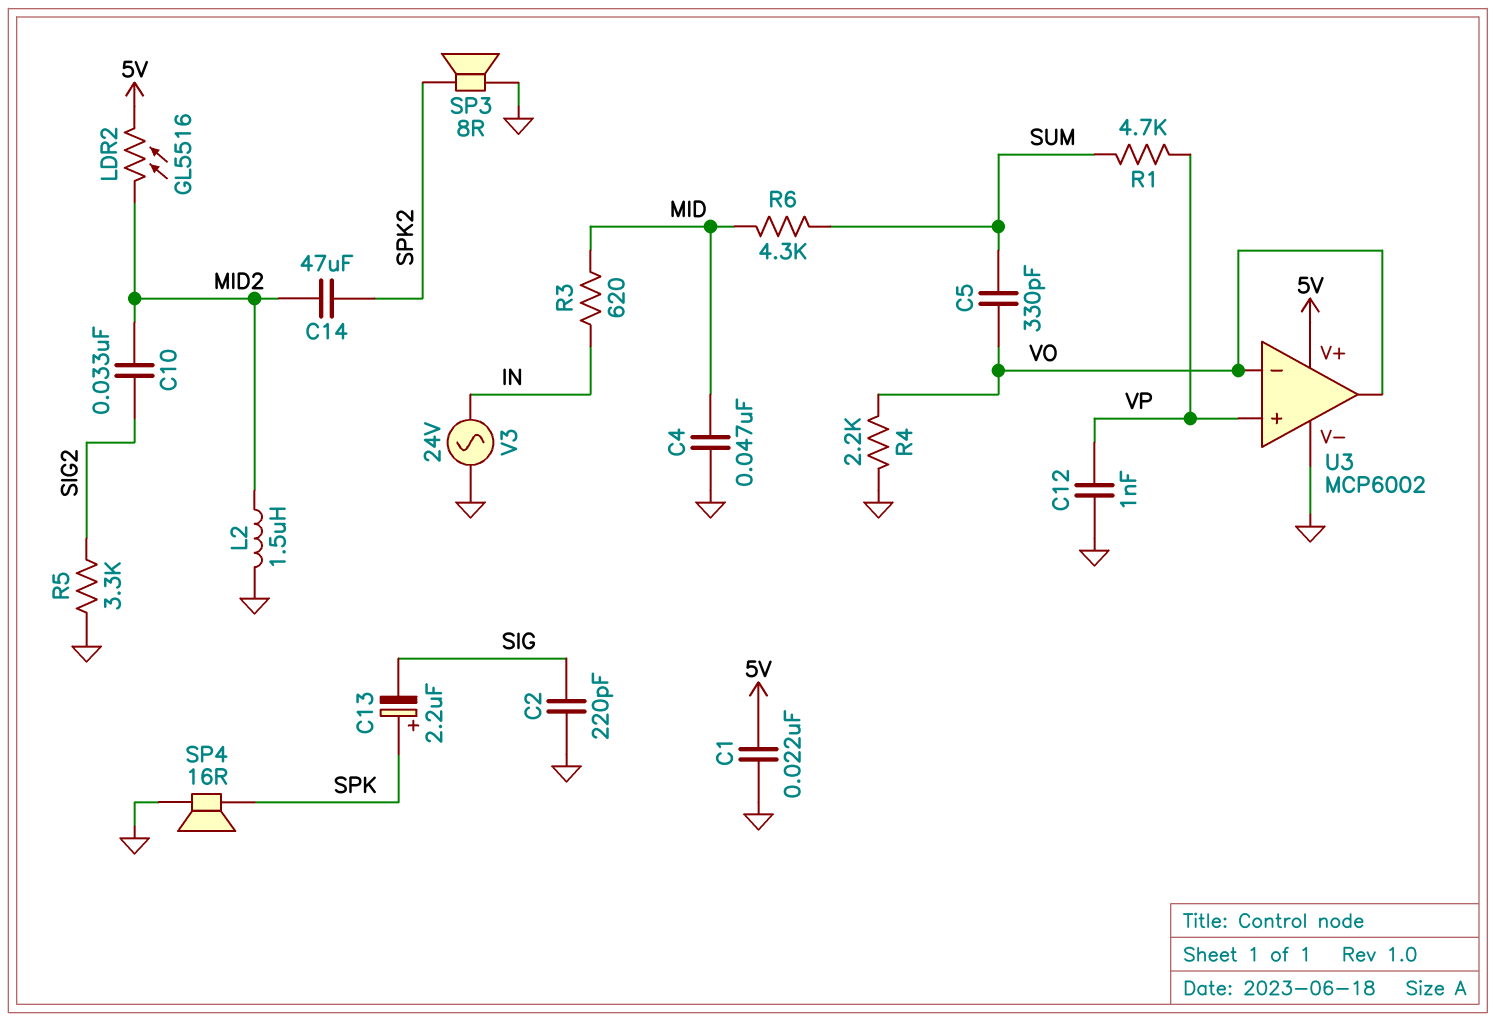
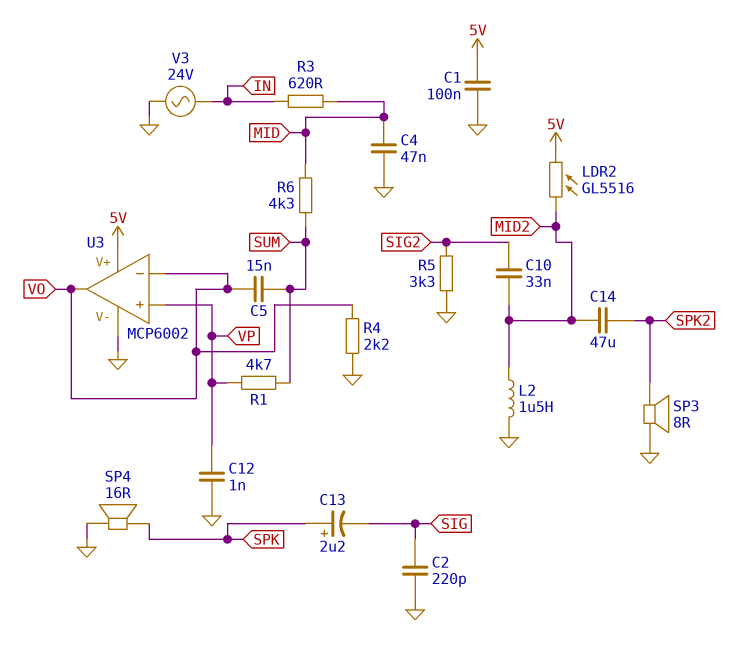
C1: 22nF (5V, GND) -> 100nF (5V, GND)
C5: 330pF (SUM, VO) -> 15nF (SUM, VO)

